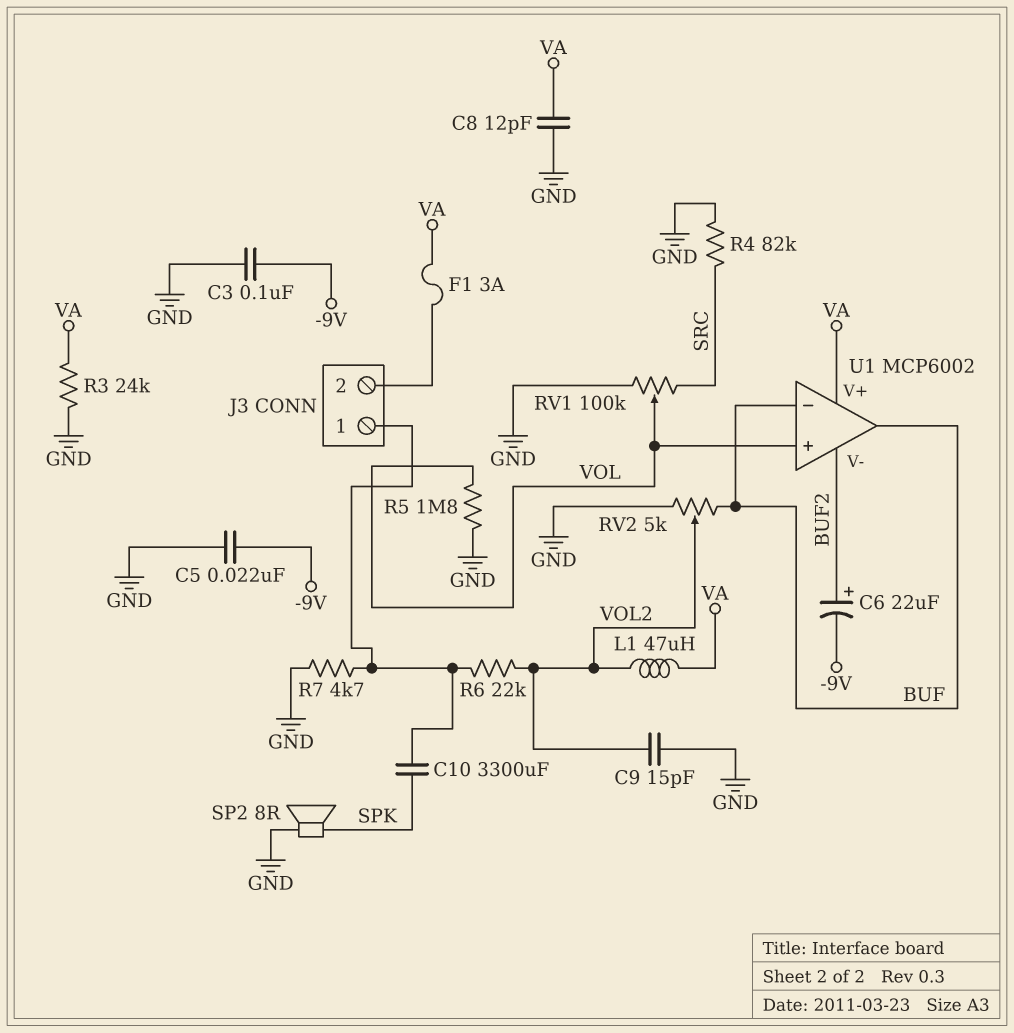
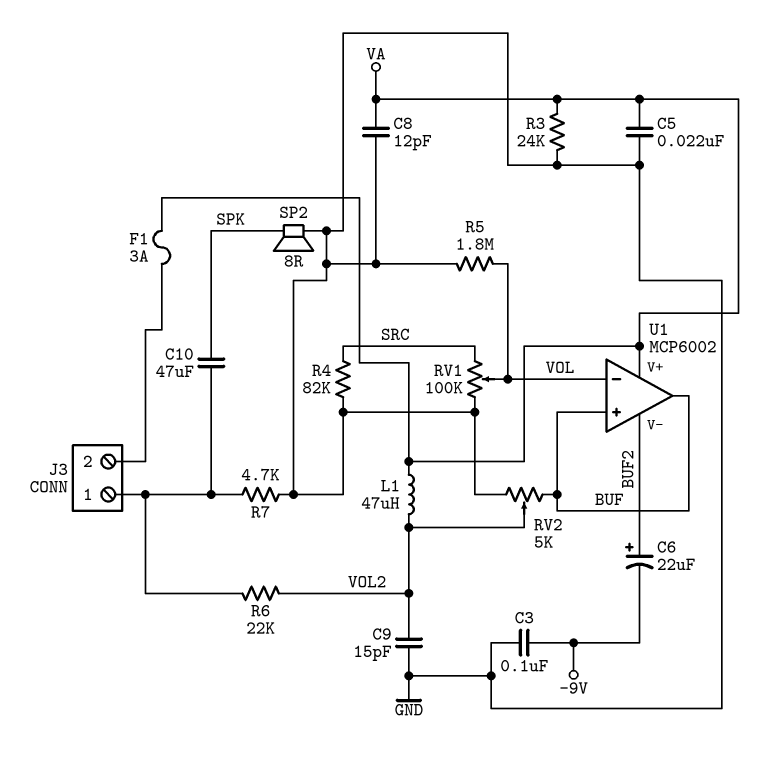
C5: 22nF (-9V, GND) -> 22nF (GND, VA)
C10: 3300uF (J3/1, SPK) -> 47uF (J3/1, SPK)
U1 pin in+: VOL -> BUF
U1 pin in-: BUF -> VOL

